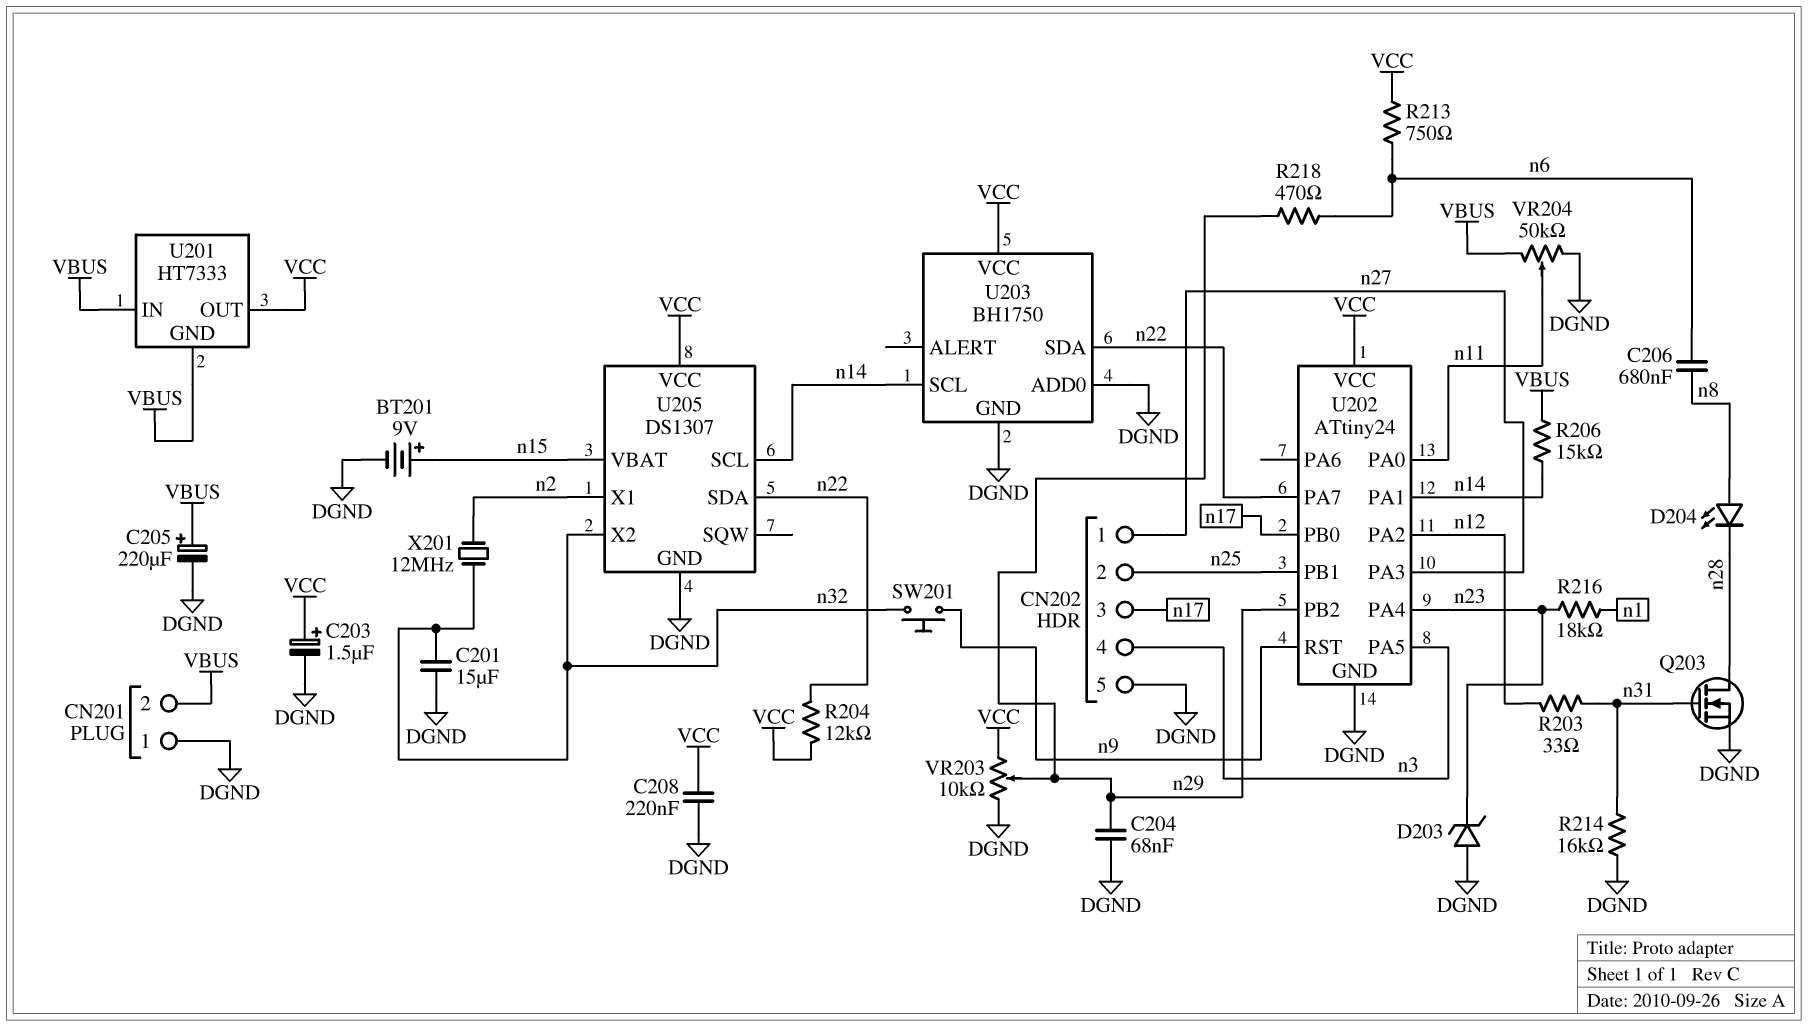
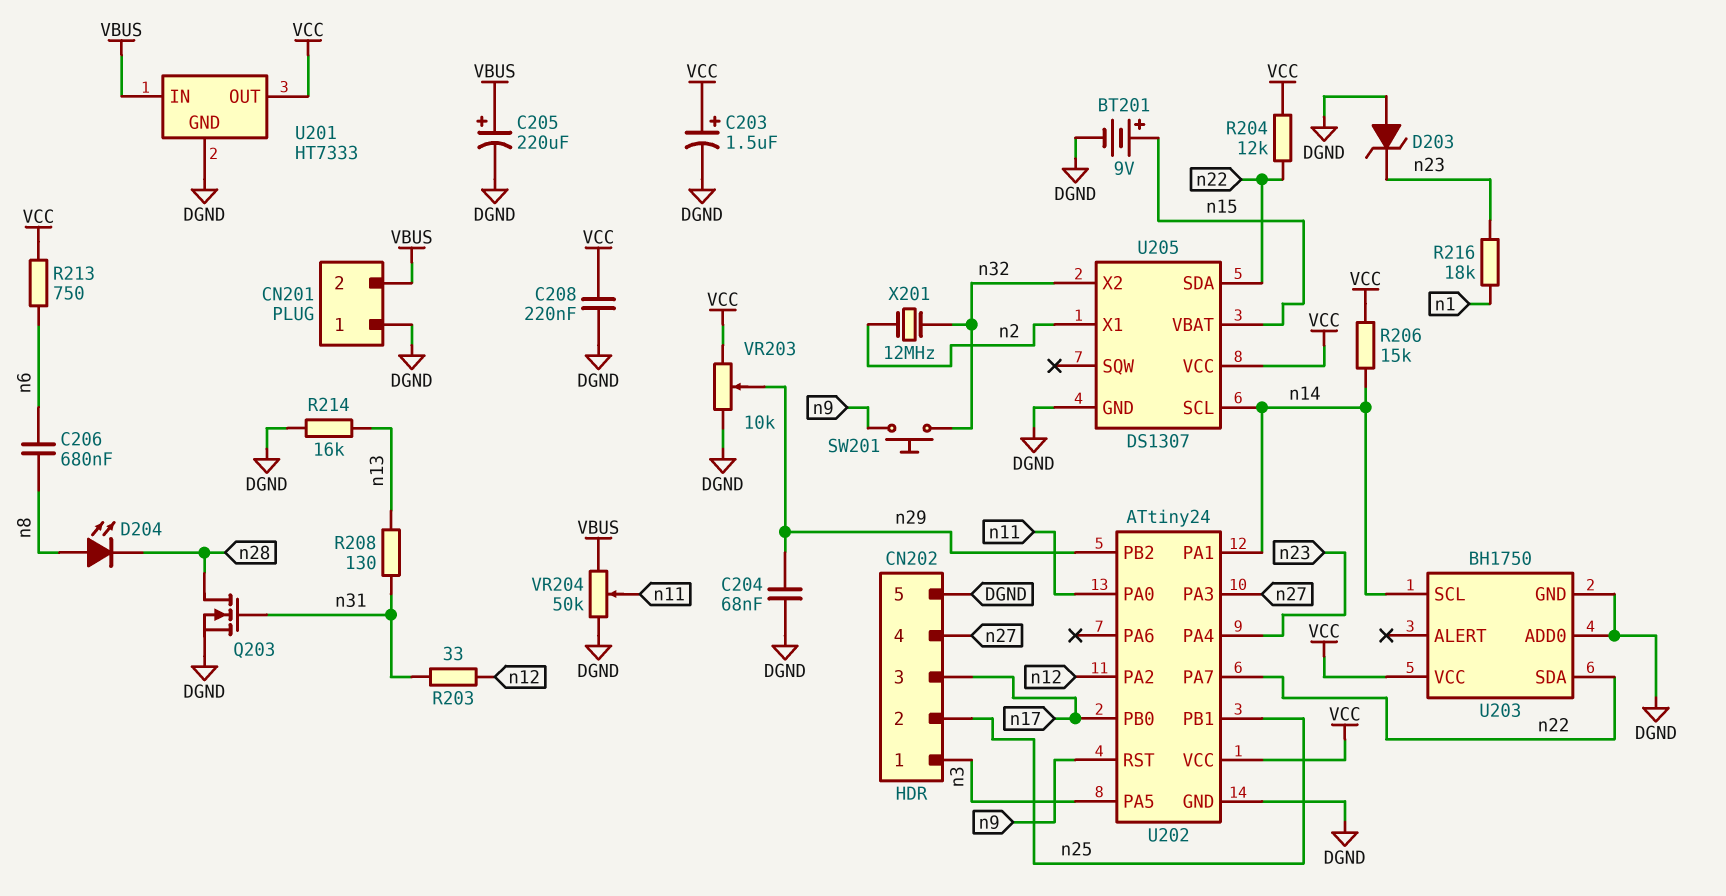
C201: 15uF (DGND, n32) -> none
CN202 pin 1: n27 -> n3
CN202 pin 4: n3 -> n27
R206: 15k (VBUS, n14) -> 15k (VCC, n14)
R208: none -> 130 (n13, n31)
R214: 16k (DGND, n31) -> 16k (DGND, n13)
R218: 470 (n6, n29) -> none
U201 pin GND: VBUS -> DGND

